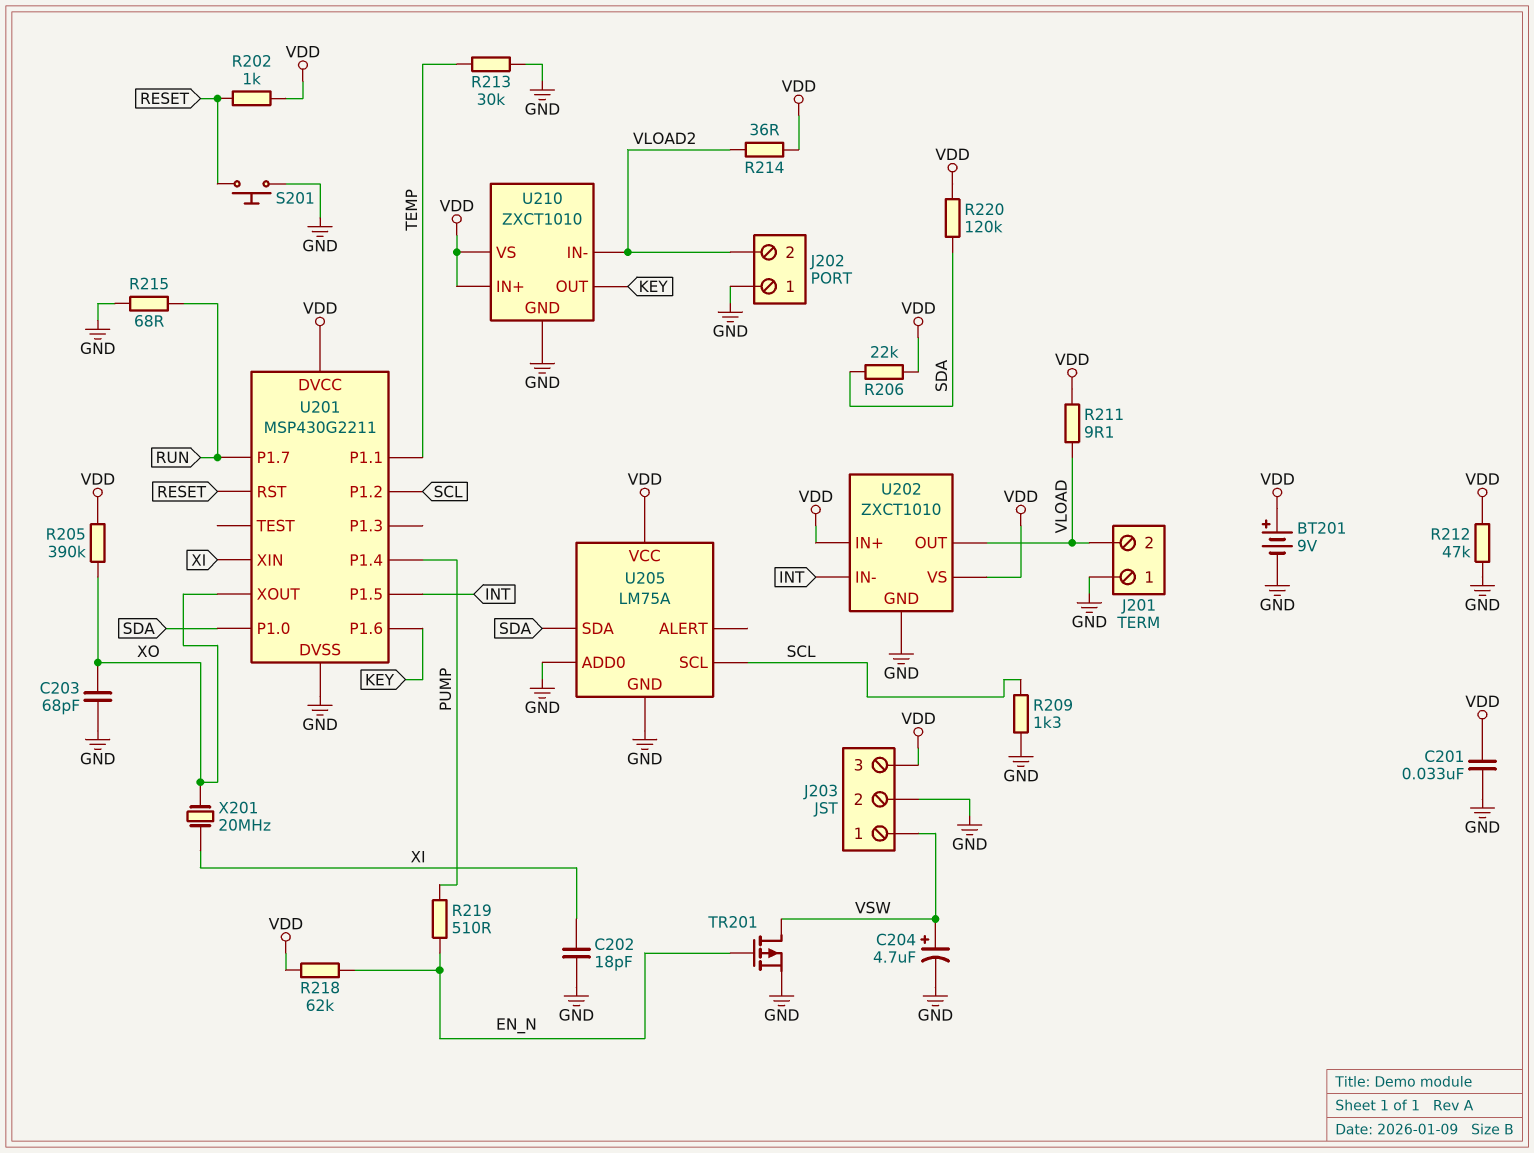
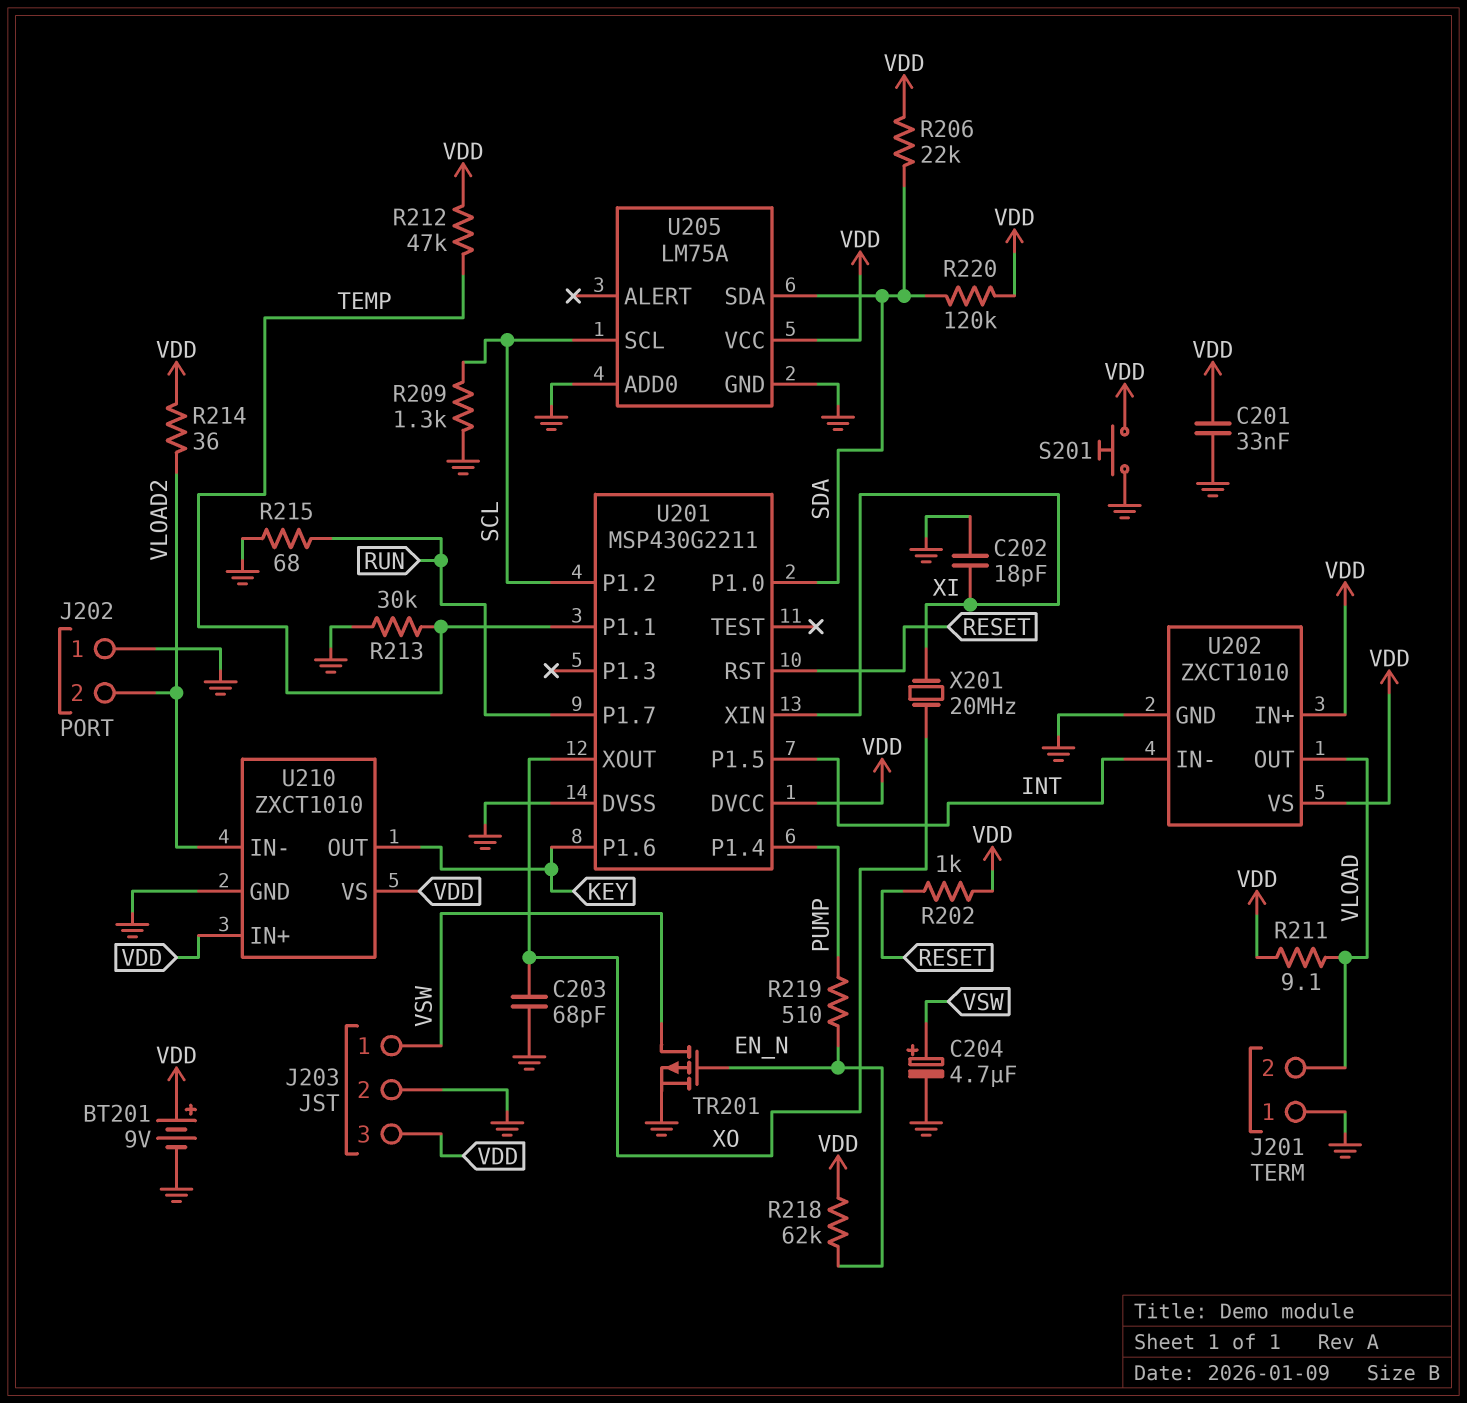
R205: 390k (VDD, XO) -> none
R212: 47k (GND, VDD) -> 47k (TEMP, VDD)
S201: button (GND, RESET) -> button (GND, VDD)

